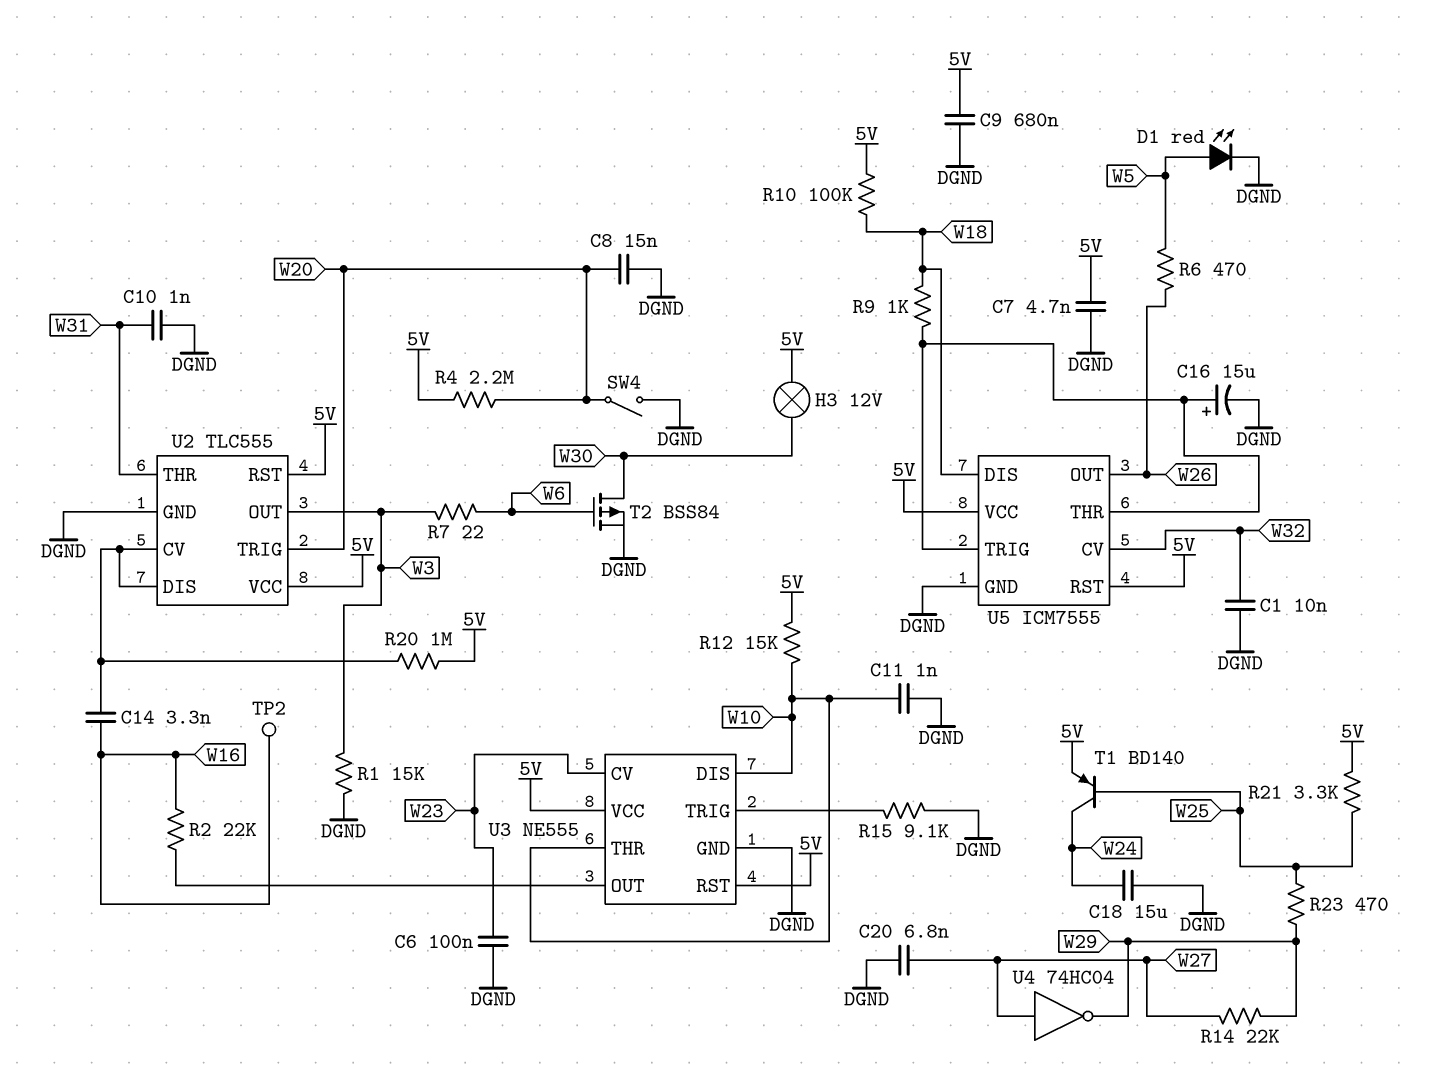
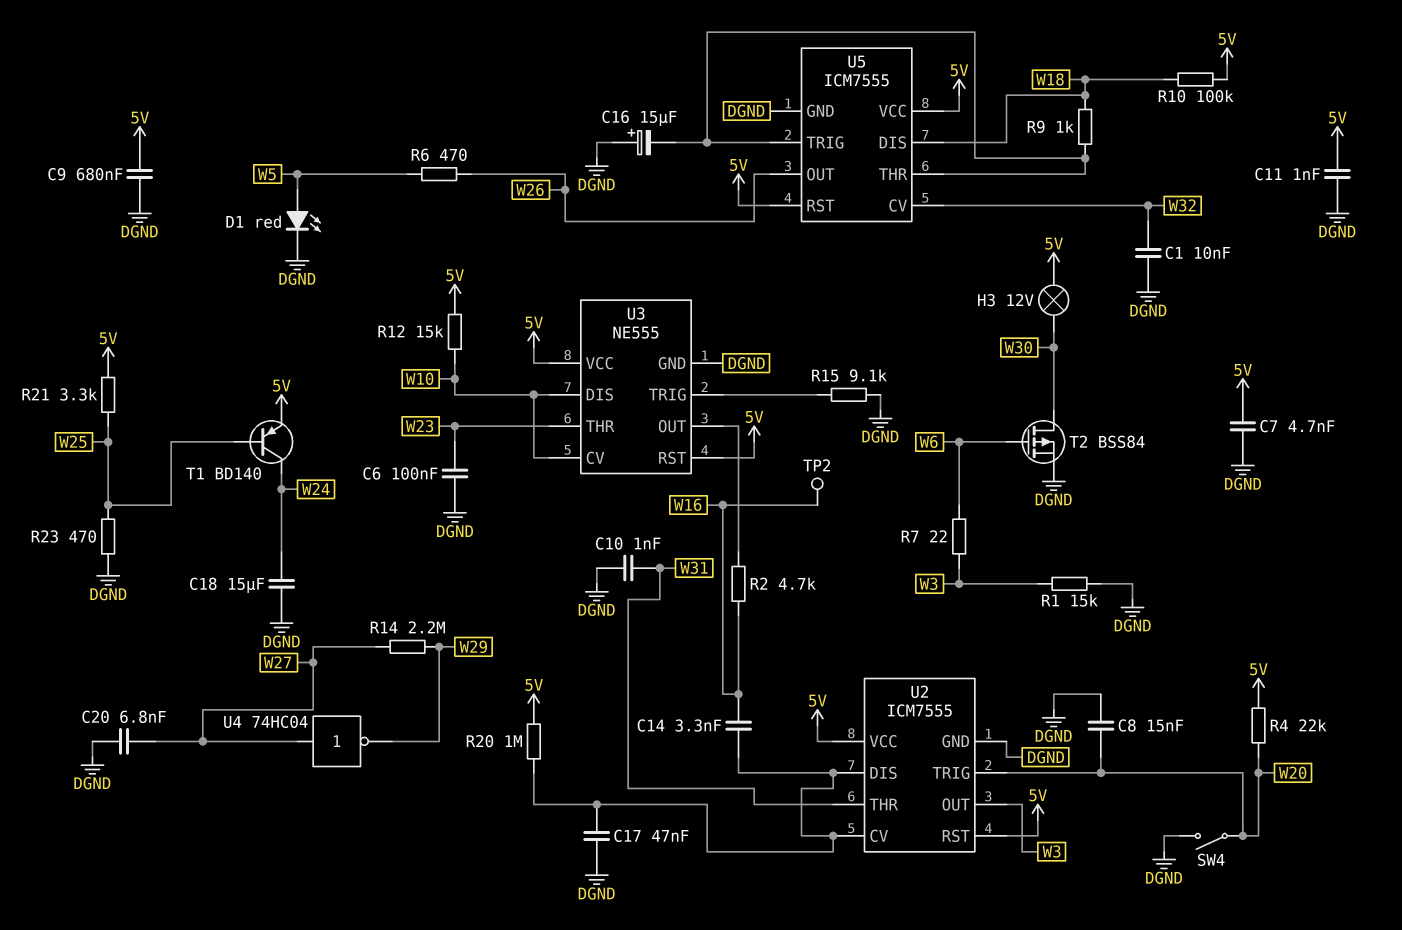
C11: 1nF (DGND, W10) -> 1nF (5V, DGND)
C16: 15uF (plus U5/THR, minus DGND) -> 15uF (plus DGND, minus U5/THR)
C17: none -> 47nF (DGND, U2/CV)
R2: 22k (U3/OUT, W16) -> 4.7k (U3/OUT, W16)
R4: 2.2M (5V, W20) -> 22k (5V, W20)
R14: 22k (W27, W29) -> 2.2M (W27, W29)
R23: 470 (W25, W29) -> 470 (DGND, W25)
U2: TLC555 -> ICM7555
U3 pin CV: W23 -> W10
U3 pin THR: W10 -> W23

